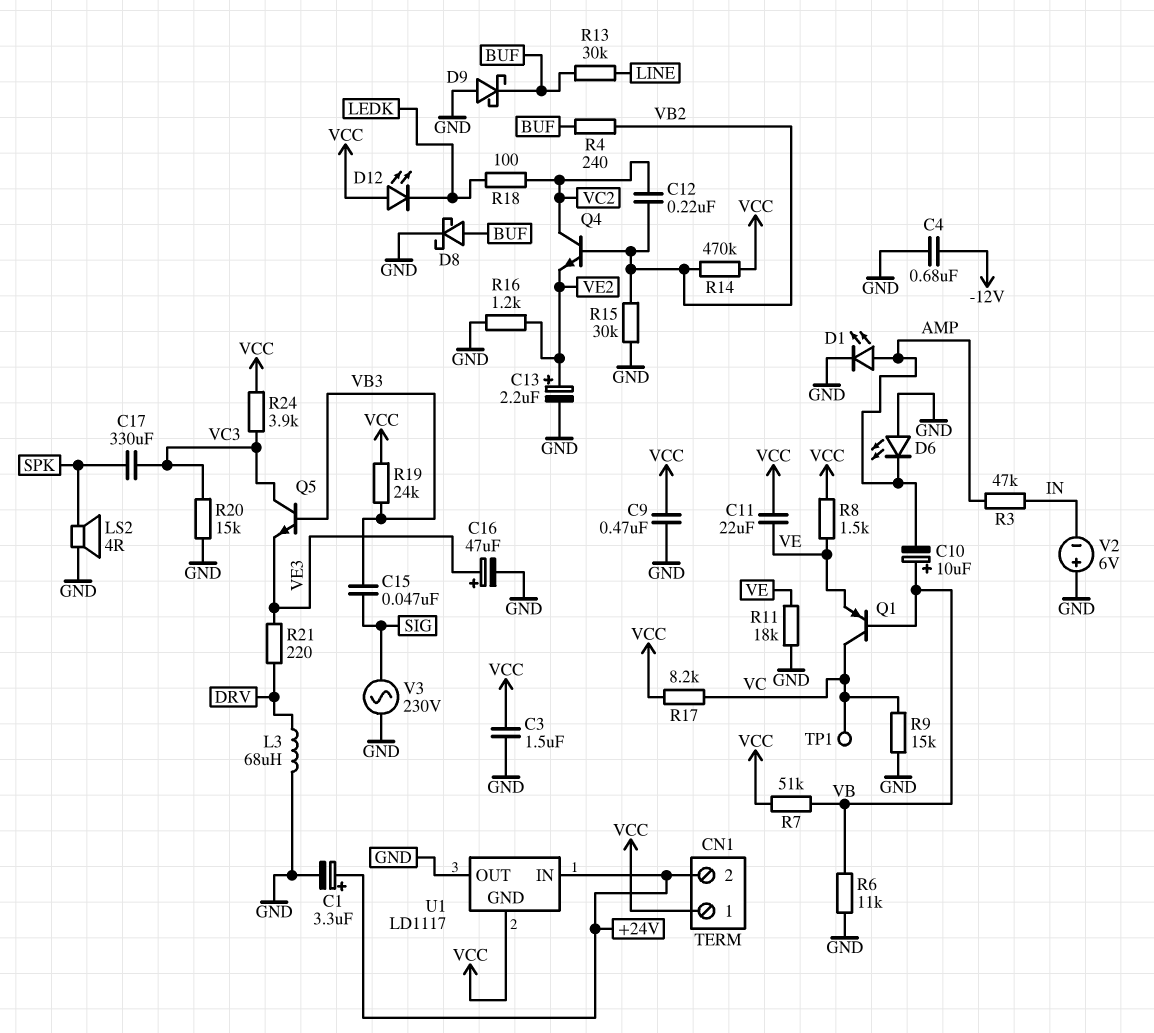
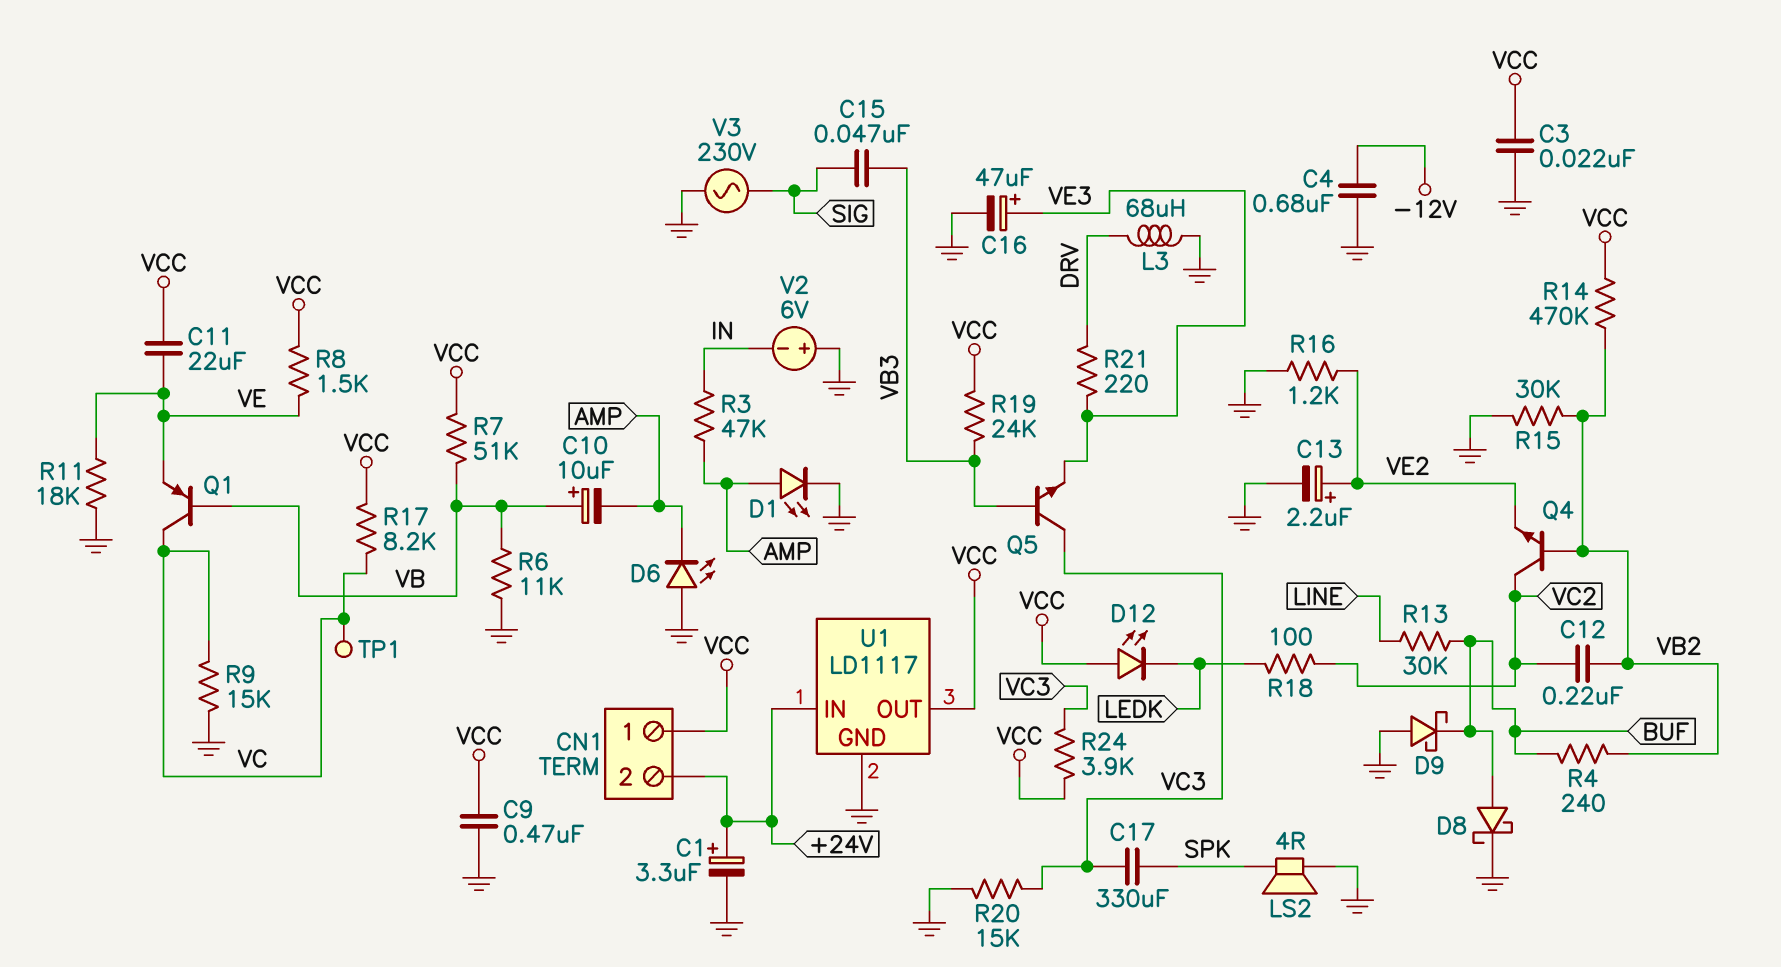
C3: 1.5uF (GND, VCC) -> 22nF (GND, VCC)
U1 pin GND: VCC -> GND
U1 pin OUT: GND -> VCC

